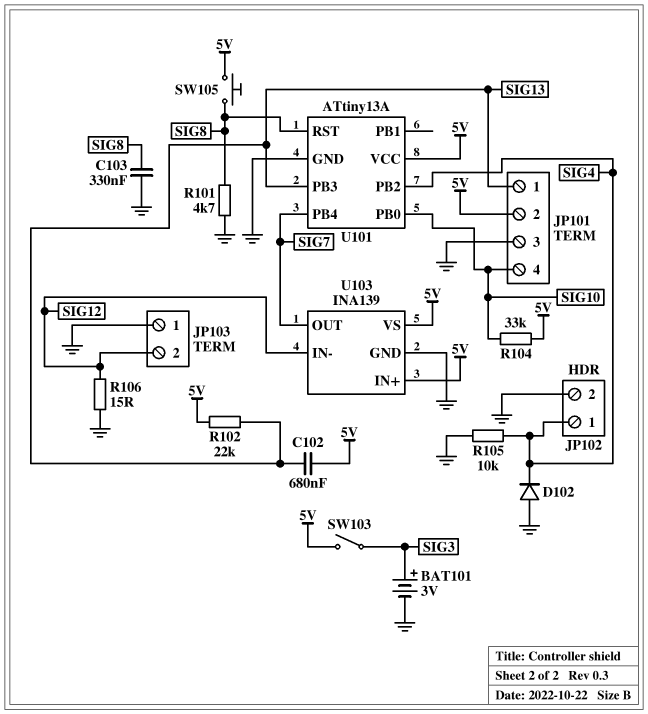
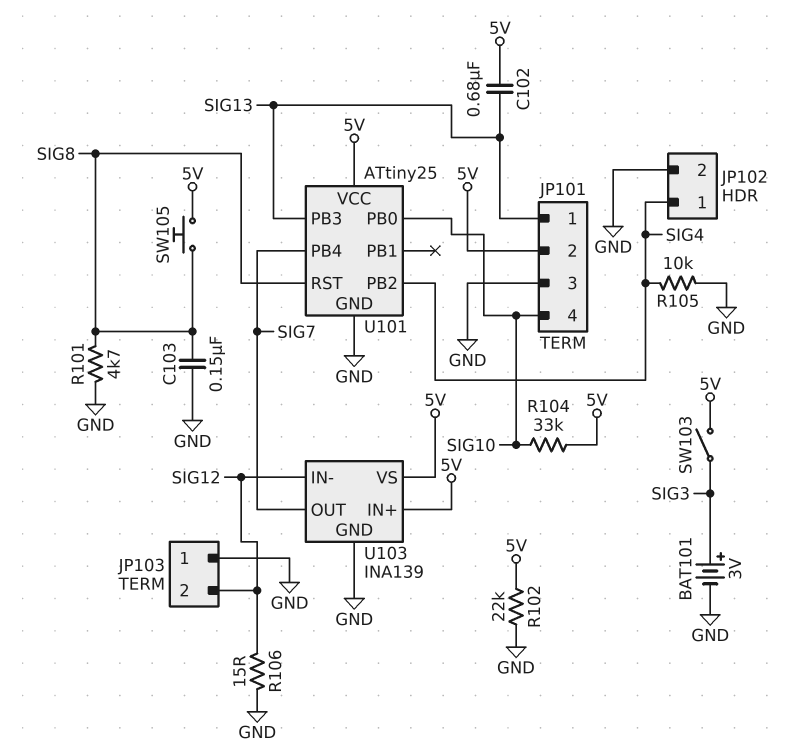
C103: 330nF (GND, SIG8) -> 150nF (GND, SIG8)
D102: diode (A GND, K SIG4) -> none
R102: 22k (5V, SIG13) -> 22k (5V, GND)
U101: ATtiny13A -> ATtiny25

